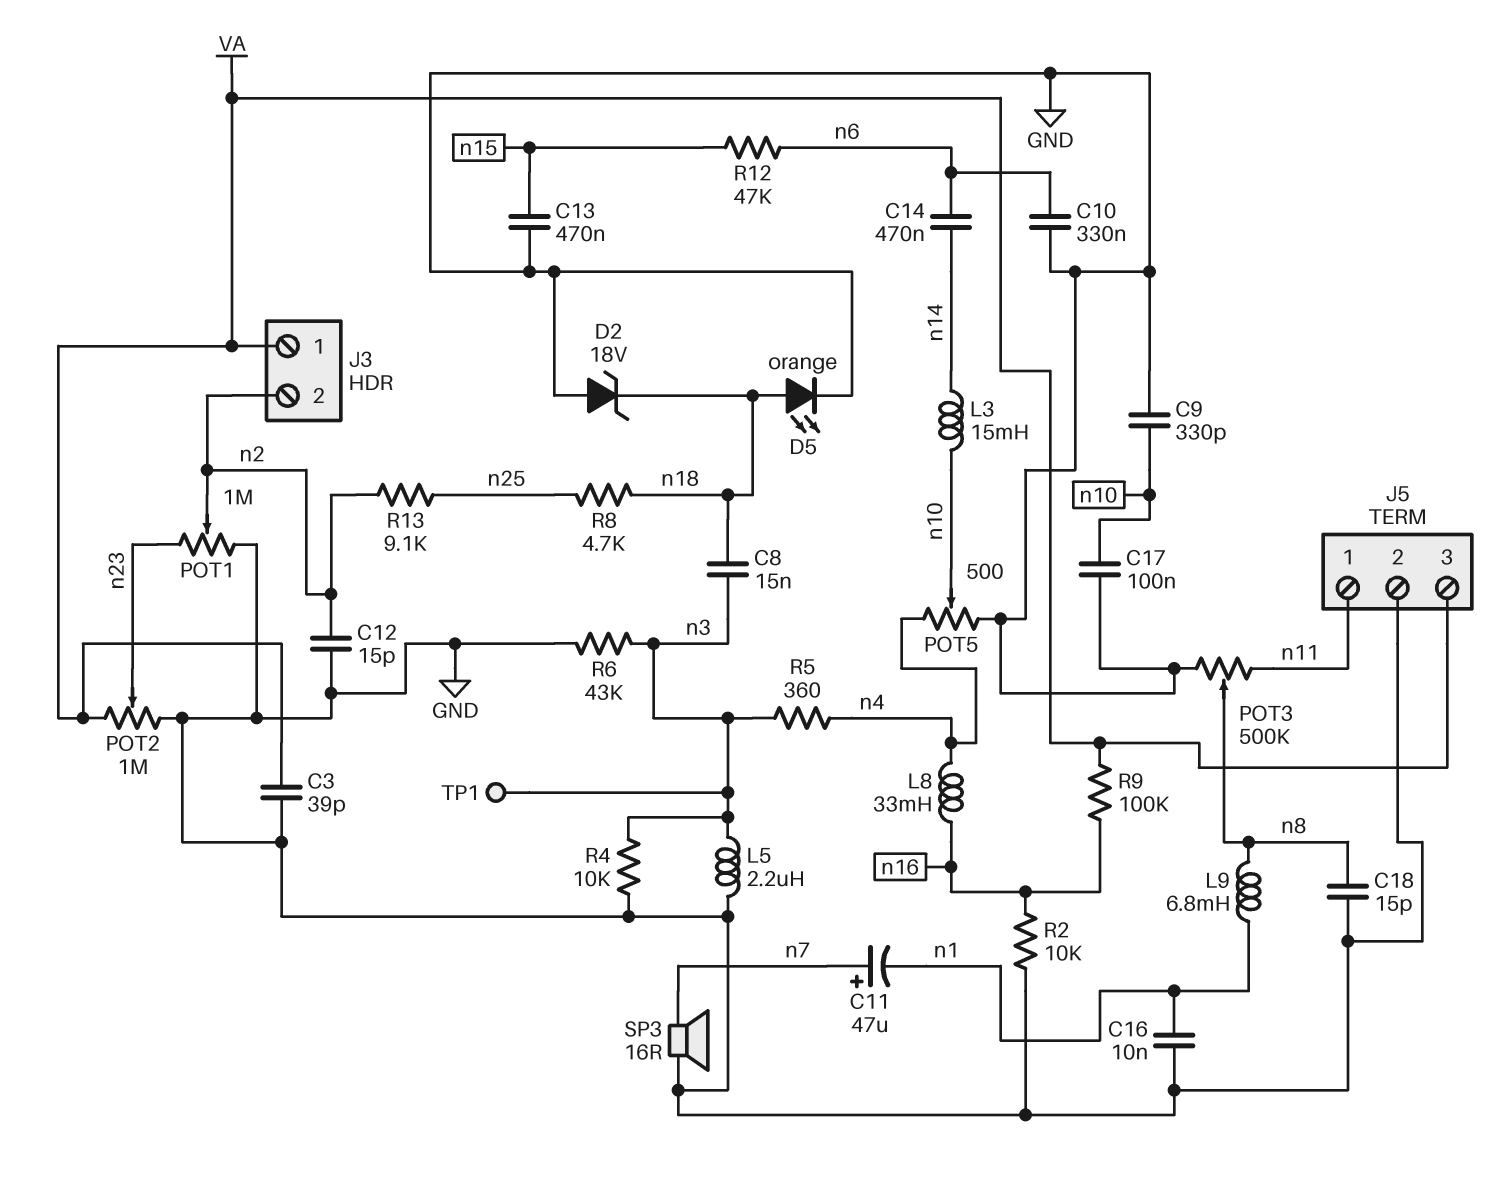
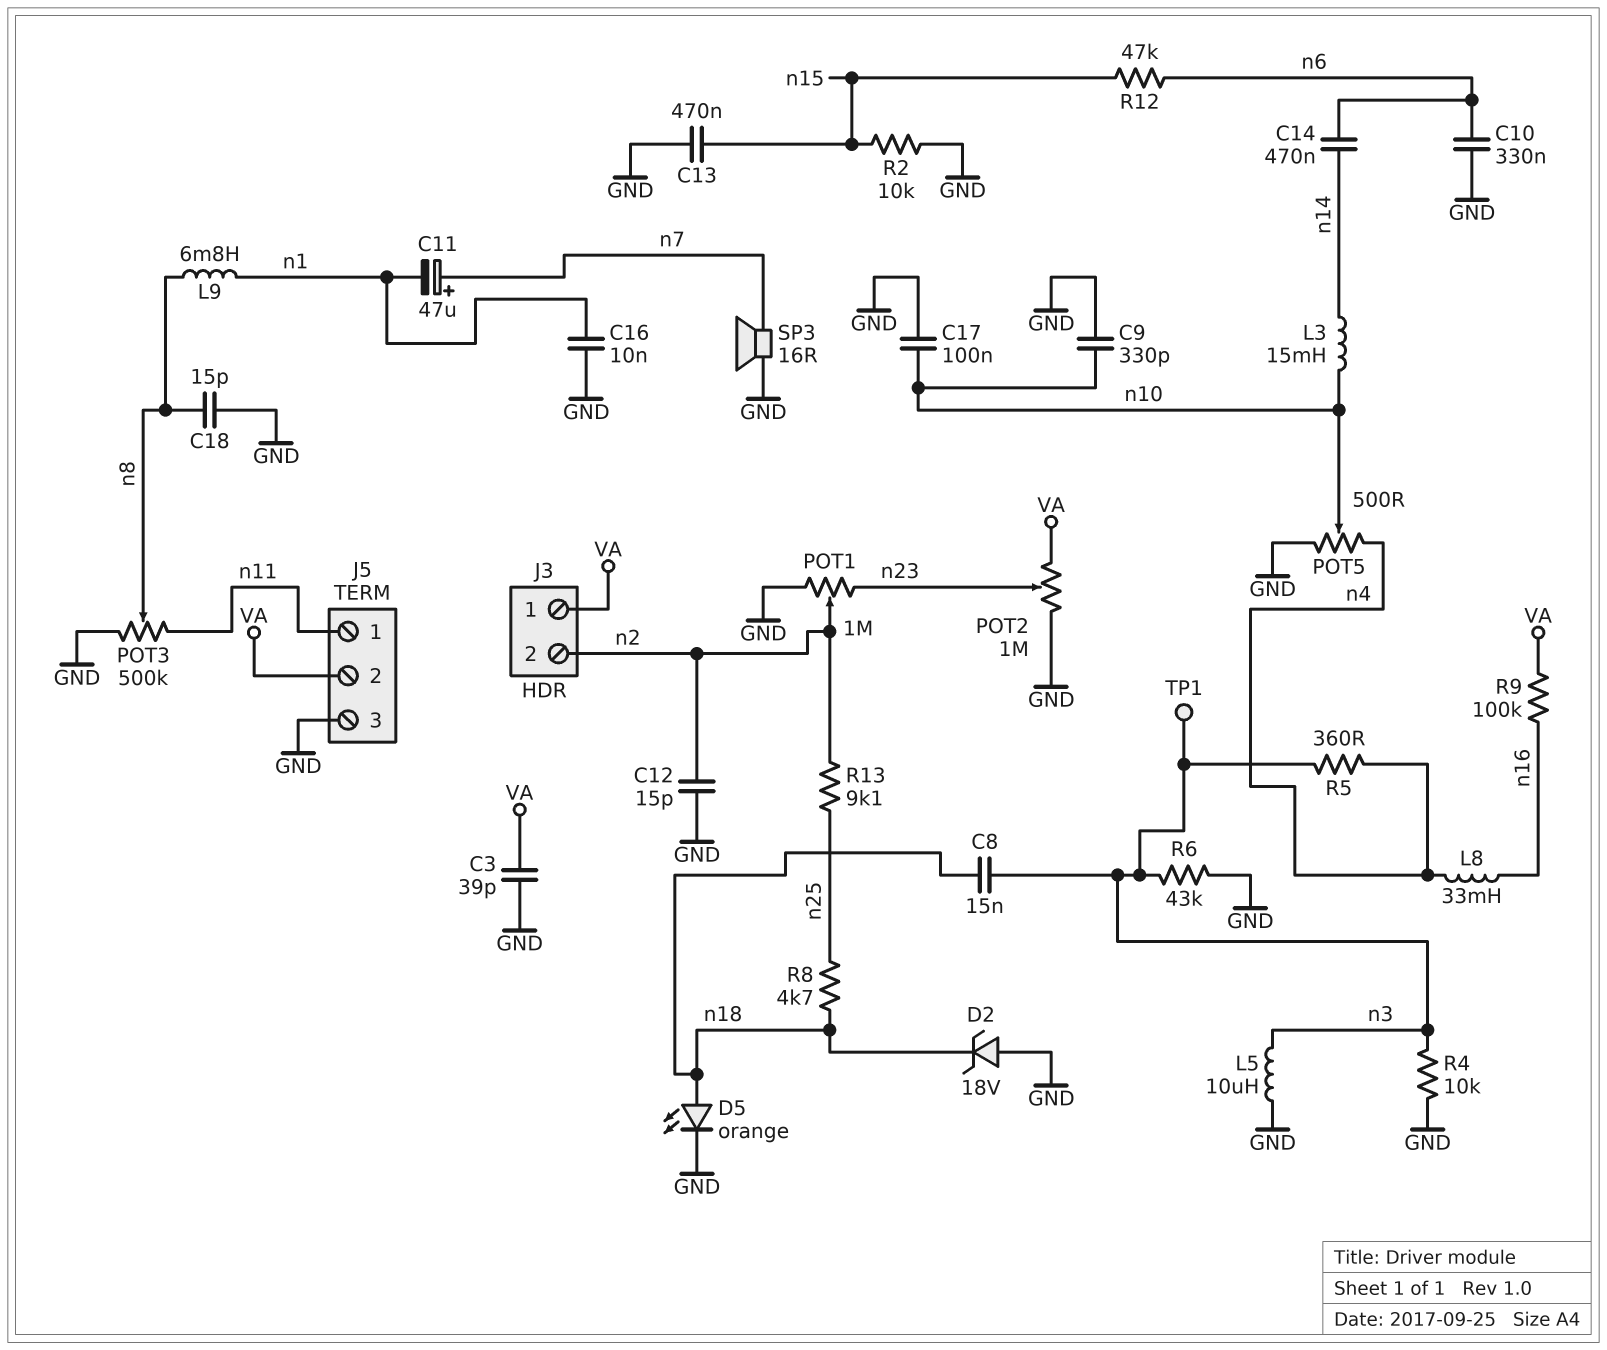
J5 pin 2: GND -> VA
J5 pin 3: VA -> GND
L5: 2.2uH (GND, n3) -> 10uH (GND, n3)
R2: 10k (GND, n16) -> 10k (GND, n15)

